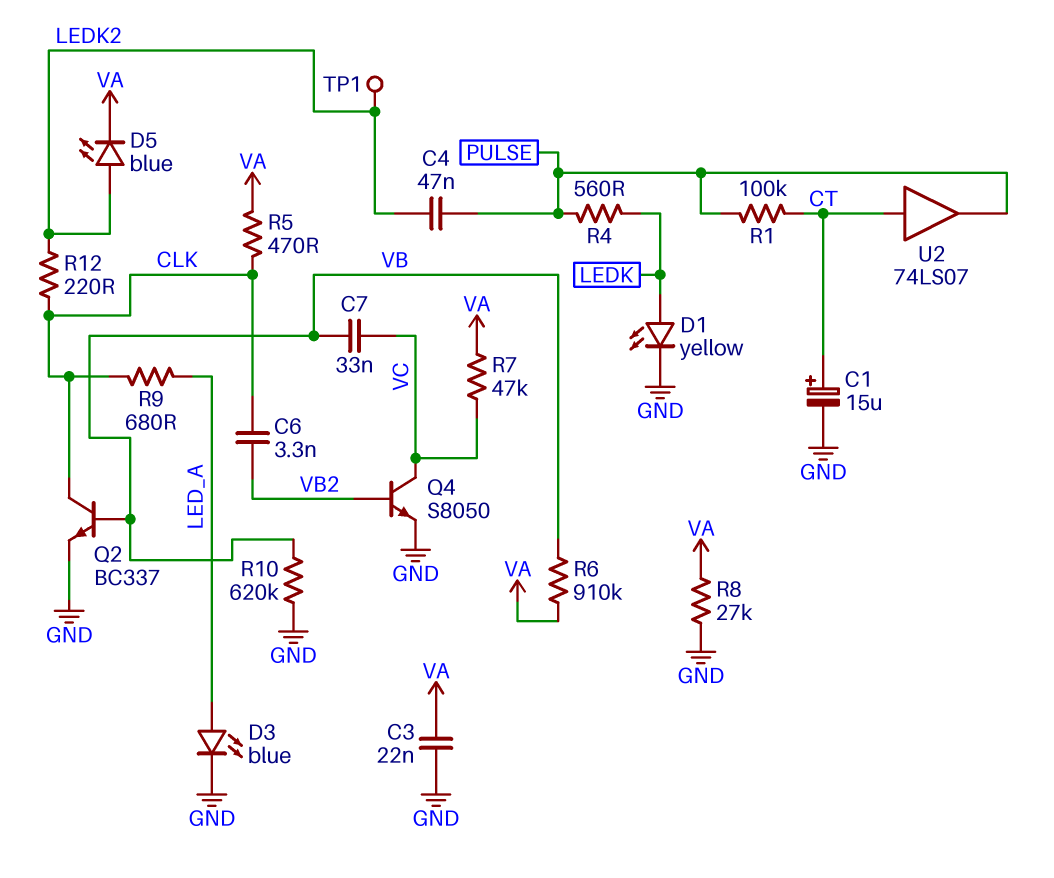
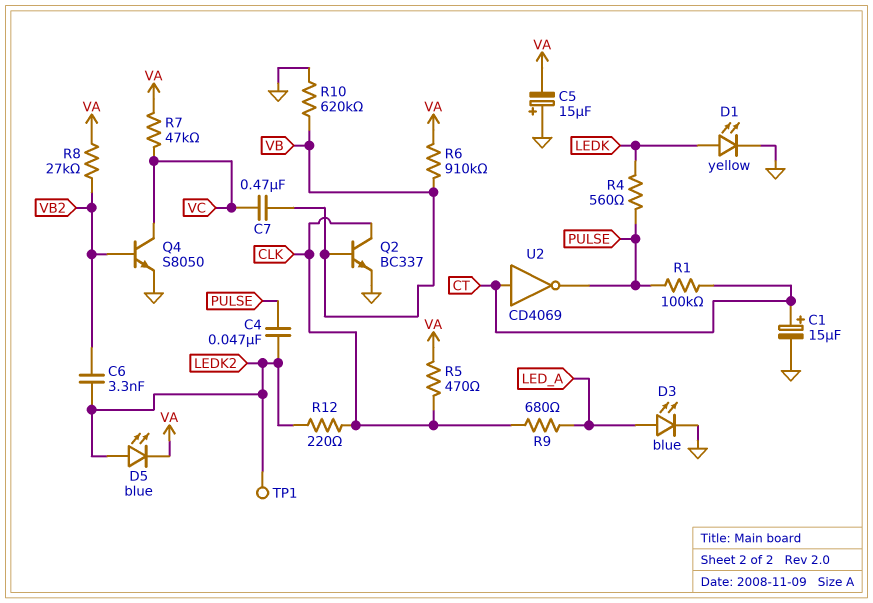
C3: 22nF (GND, VA) -> none
C5: none -> 15uF (plus GND, minus VA)
C6: 3.3nF (CLK, VB2) -> 3.3nF (LEDK2, VB2)
C7: 33nF (VB, VC) -> 470nF (VB, VC)
R8: 27k (GND, VA) -> 27k (VA, VB2)
U2: buffer 74LS07 (in CT, out PULSE) -> NOT CD4069 (in CT, out PULSE)

